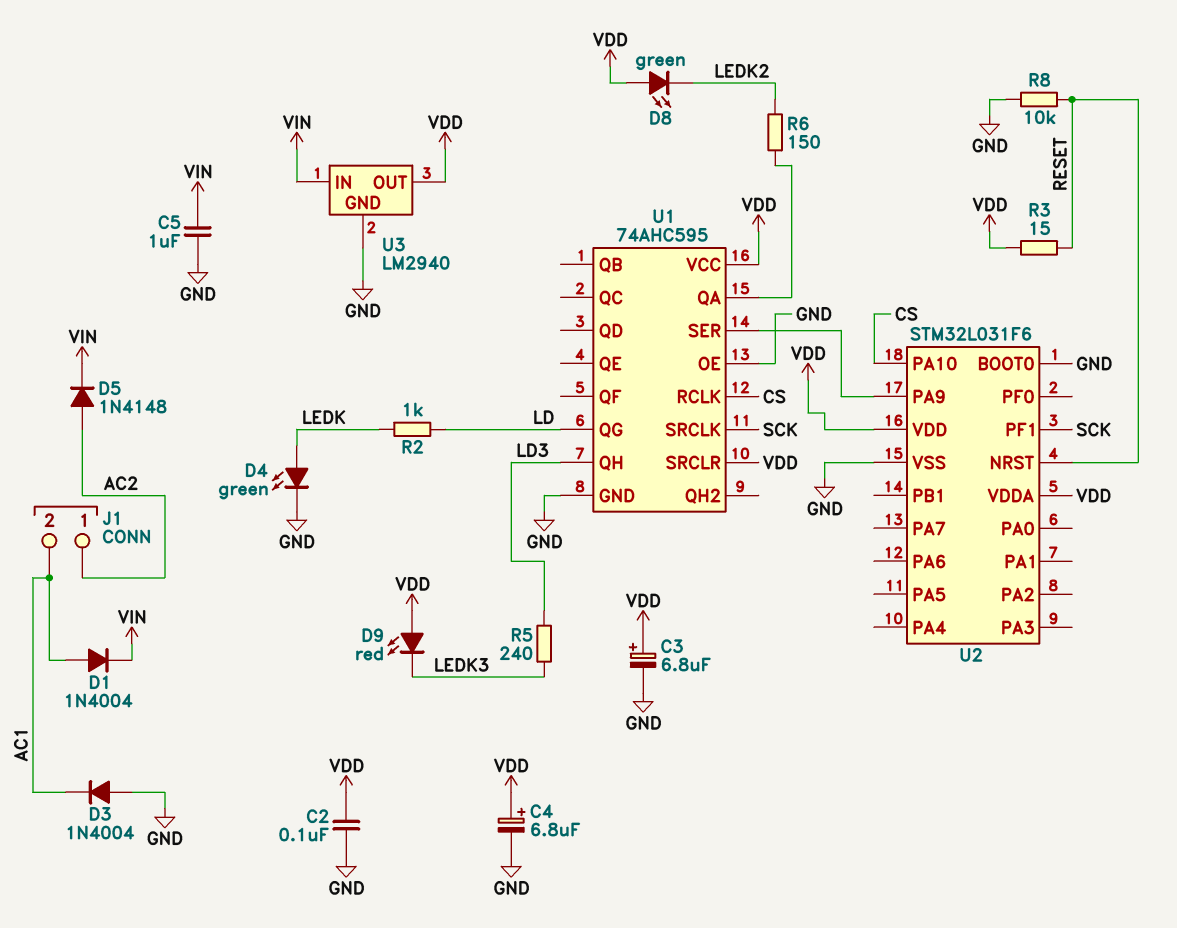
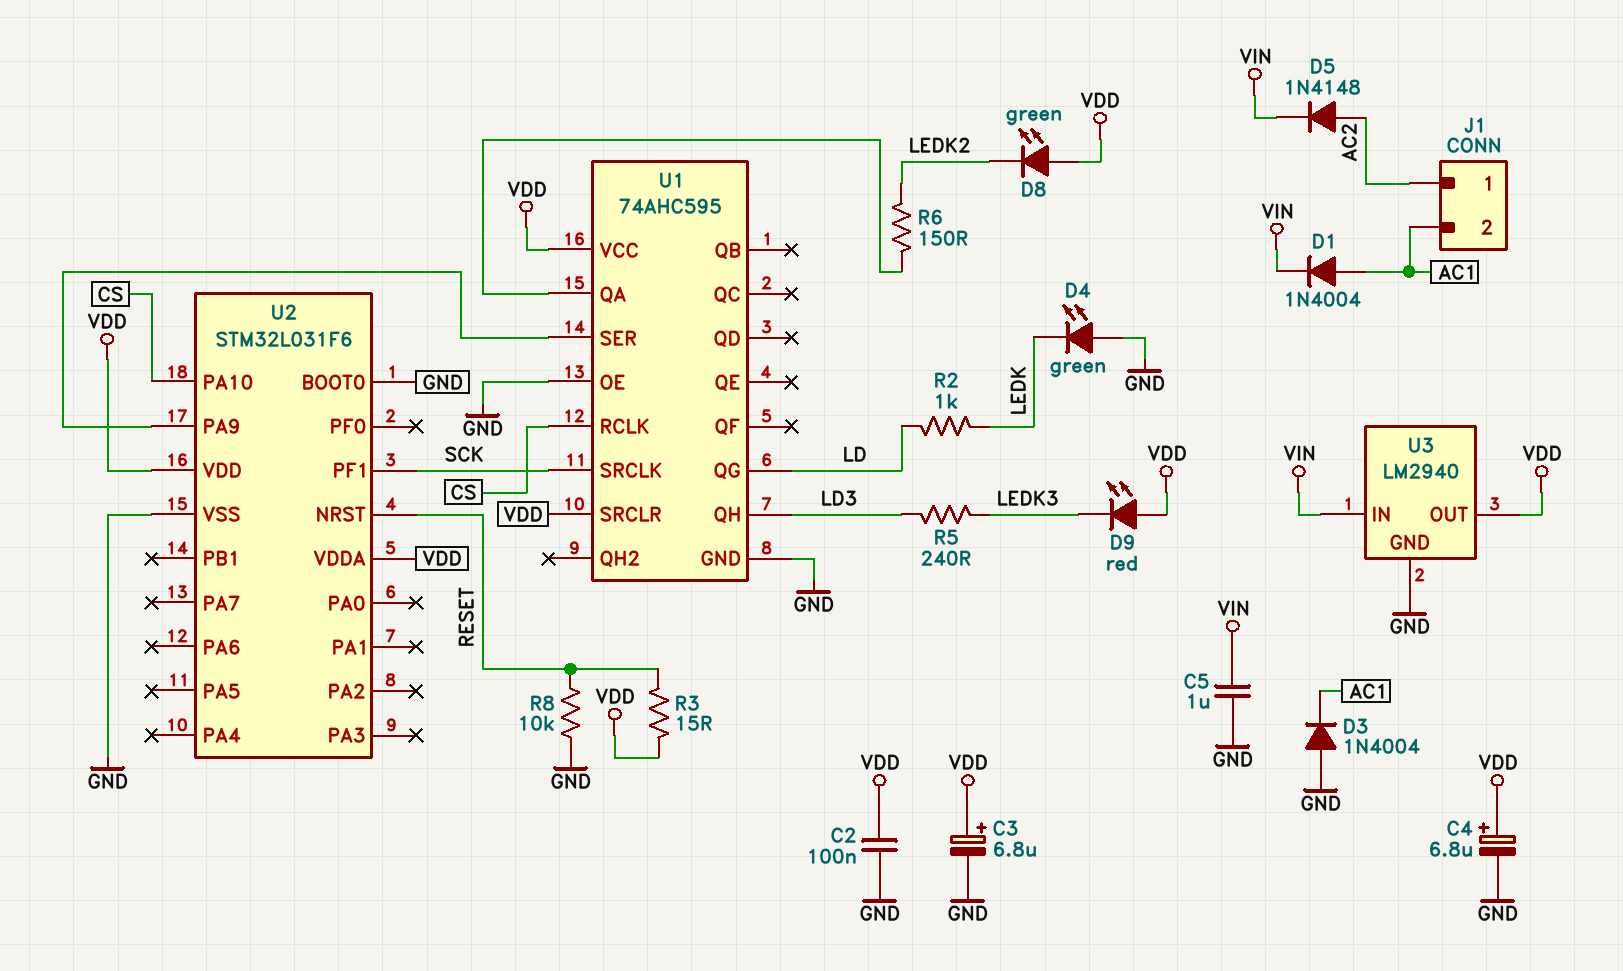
D4: LED green (A LEDK, K GND) -> LED green (A GND, K LEDK)

